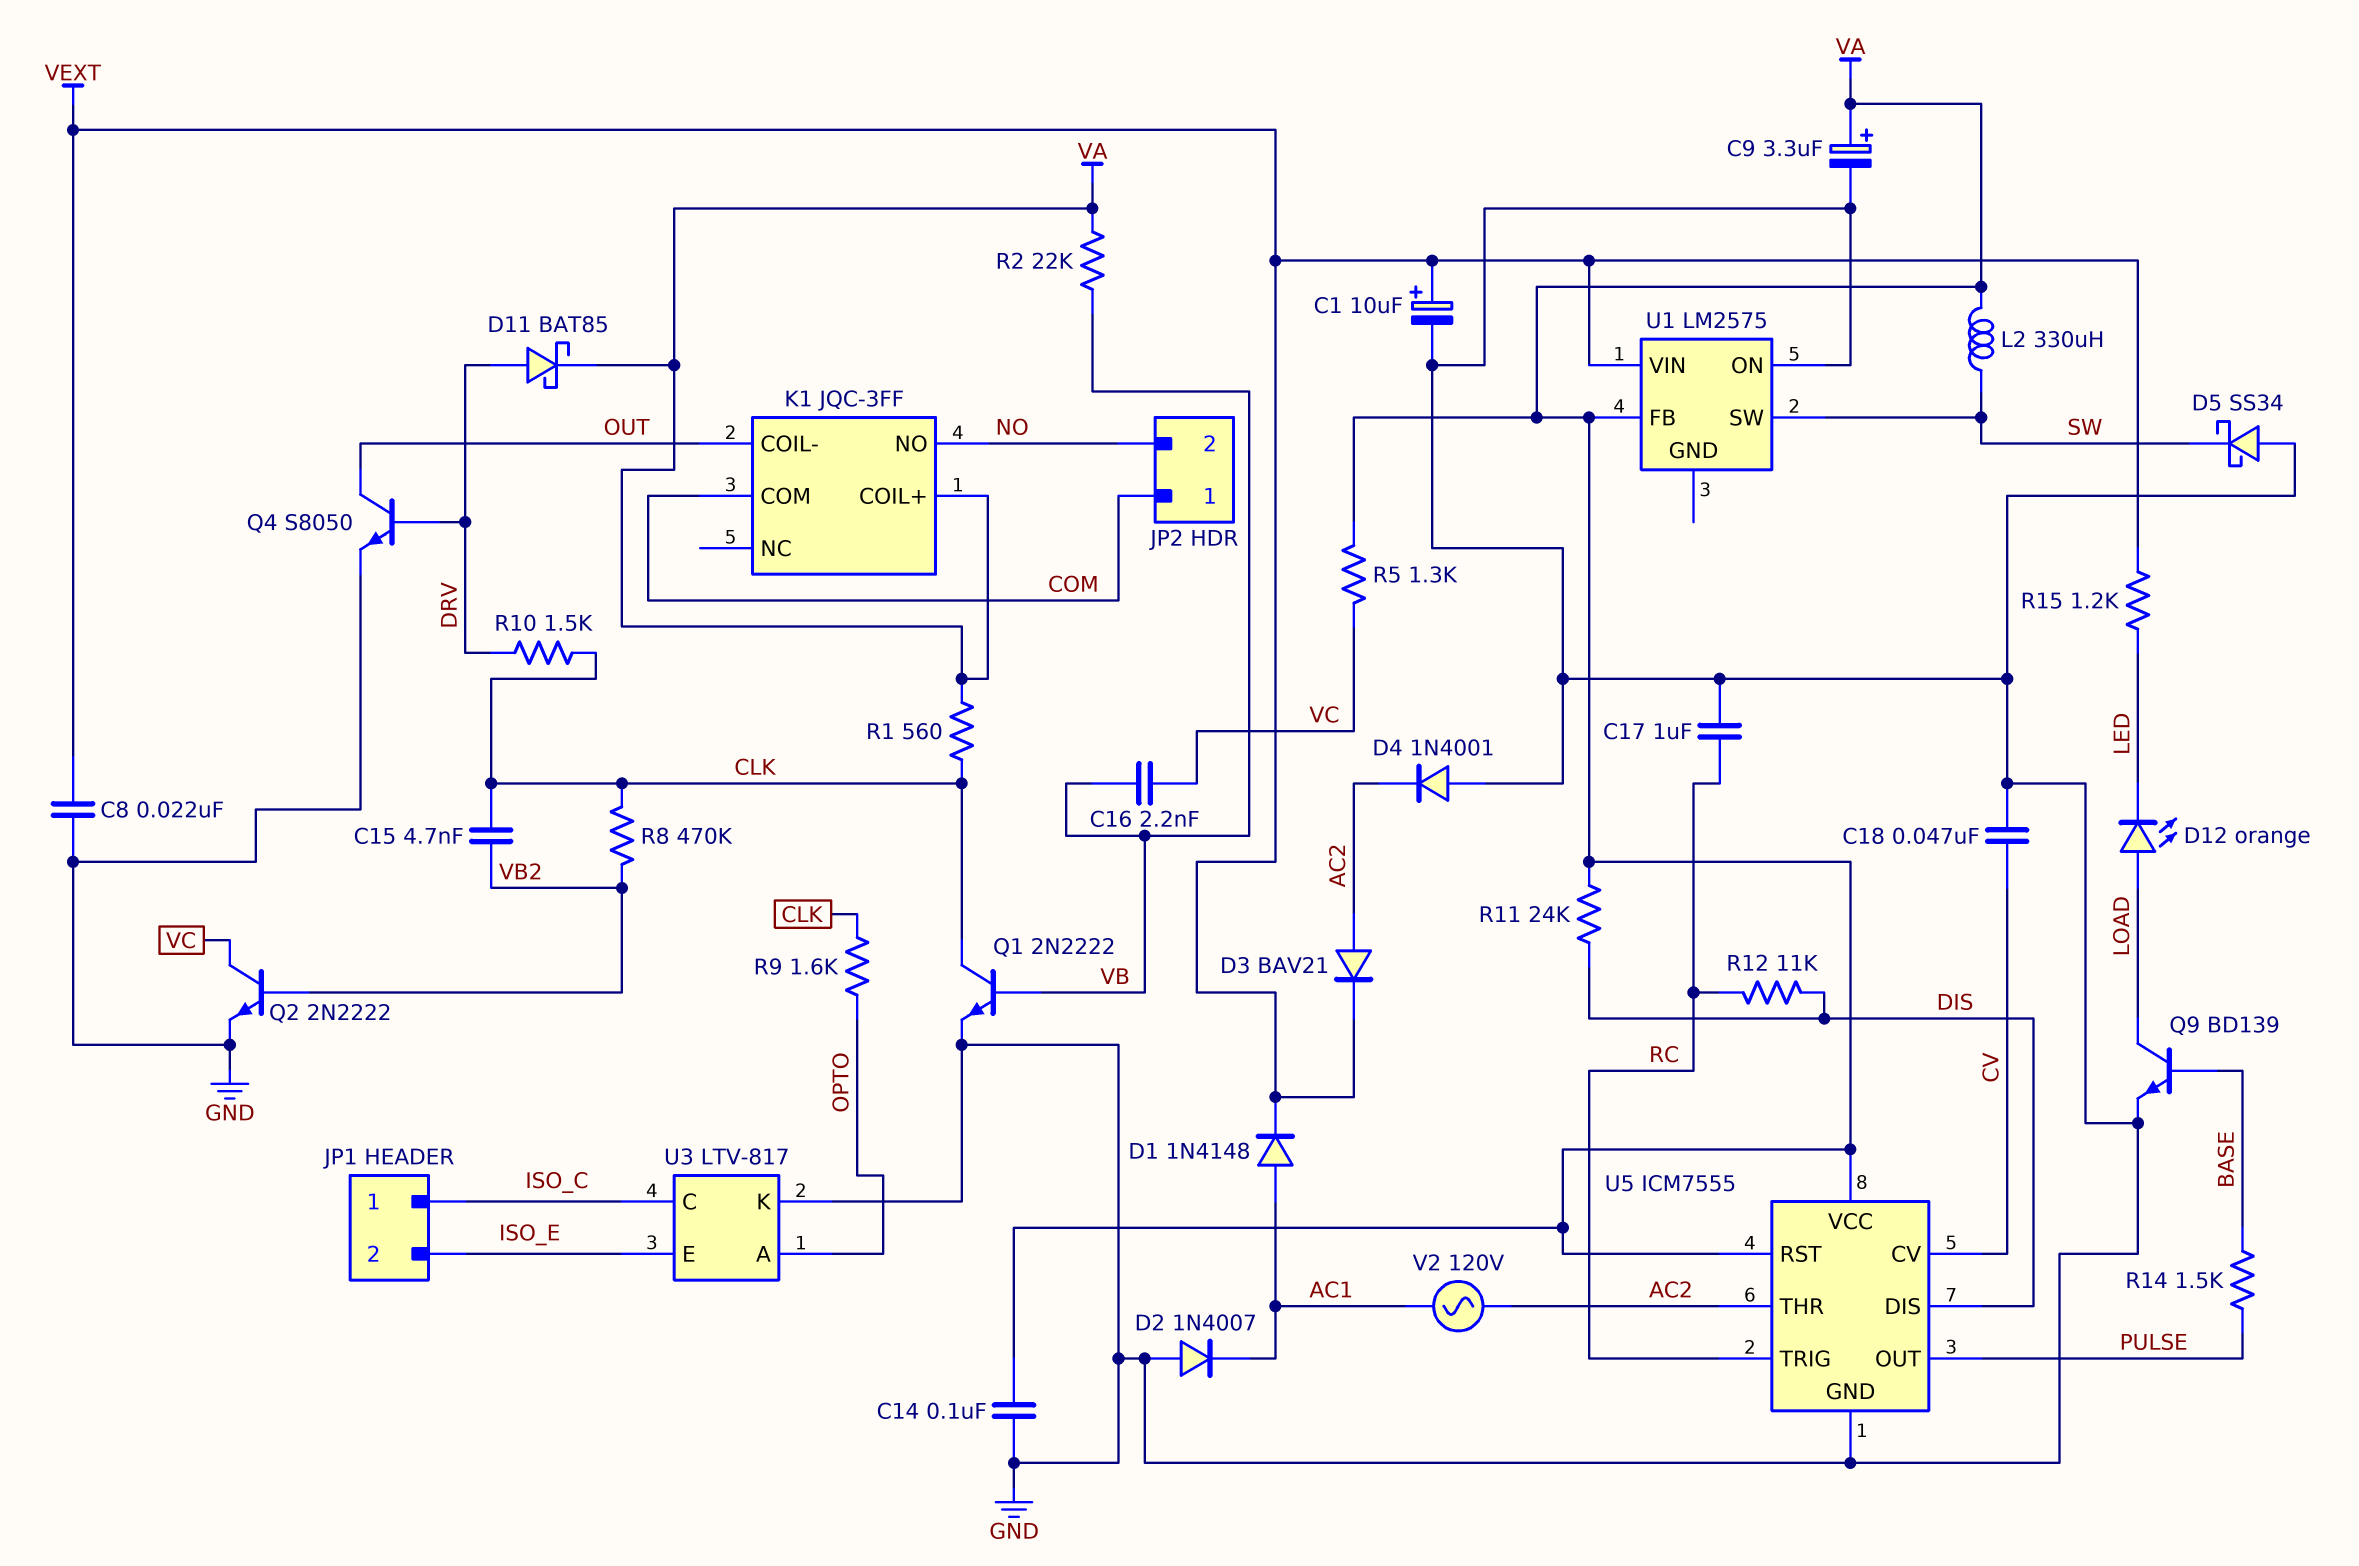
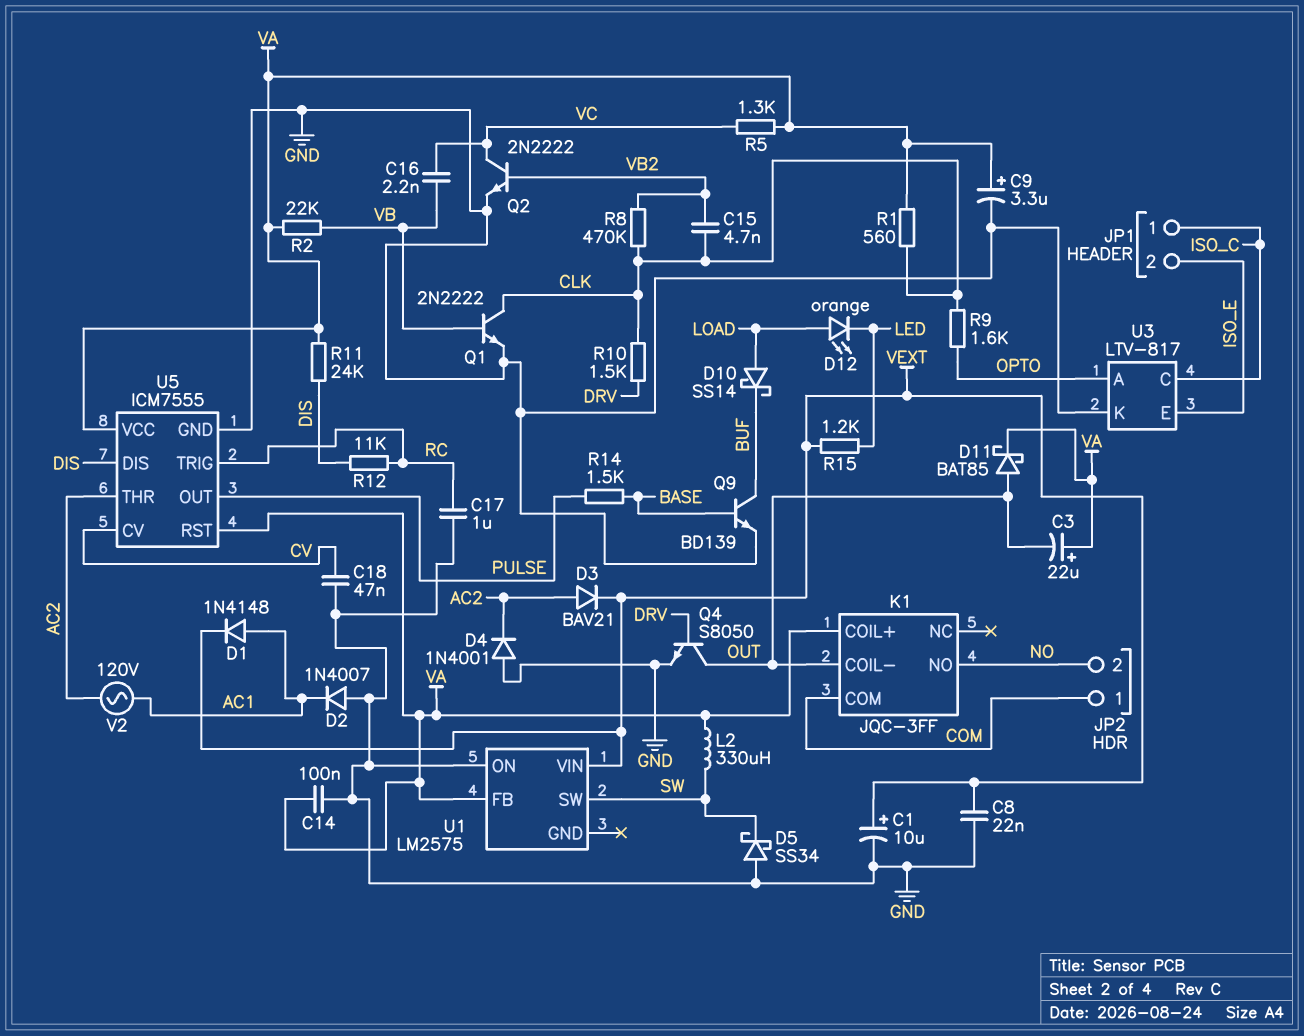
C3: none -> 22uF (plus VA, minus OUT)
D10: none -> schottky SS14 (A LOAD, K BUF)
D11: schottky BAT85 (A DRV, K VA) -> schottky BAT85 (A OUT, K VA)
Q9: NPN BD139 (B BASE, C LOAD, E GND) -> NPN BD139 (B BASE, C BUF, E GND)

